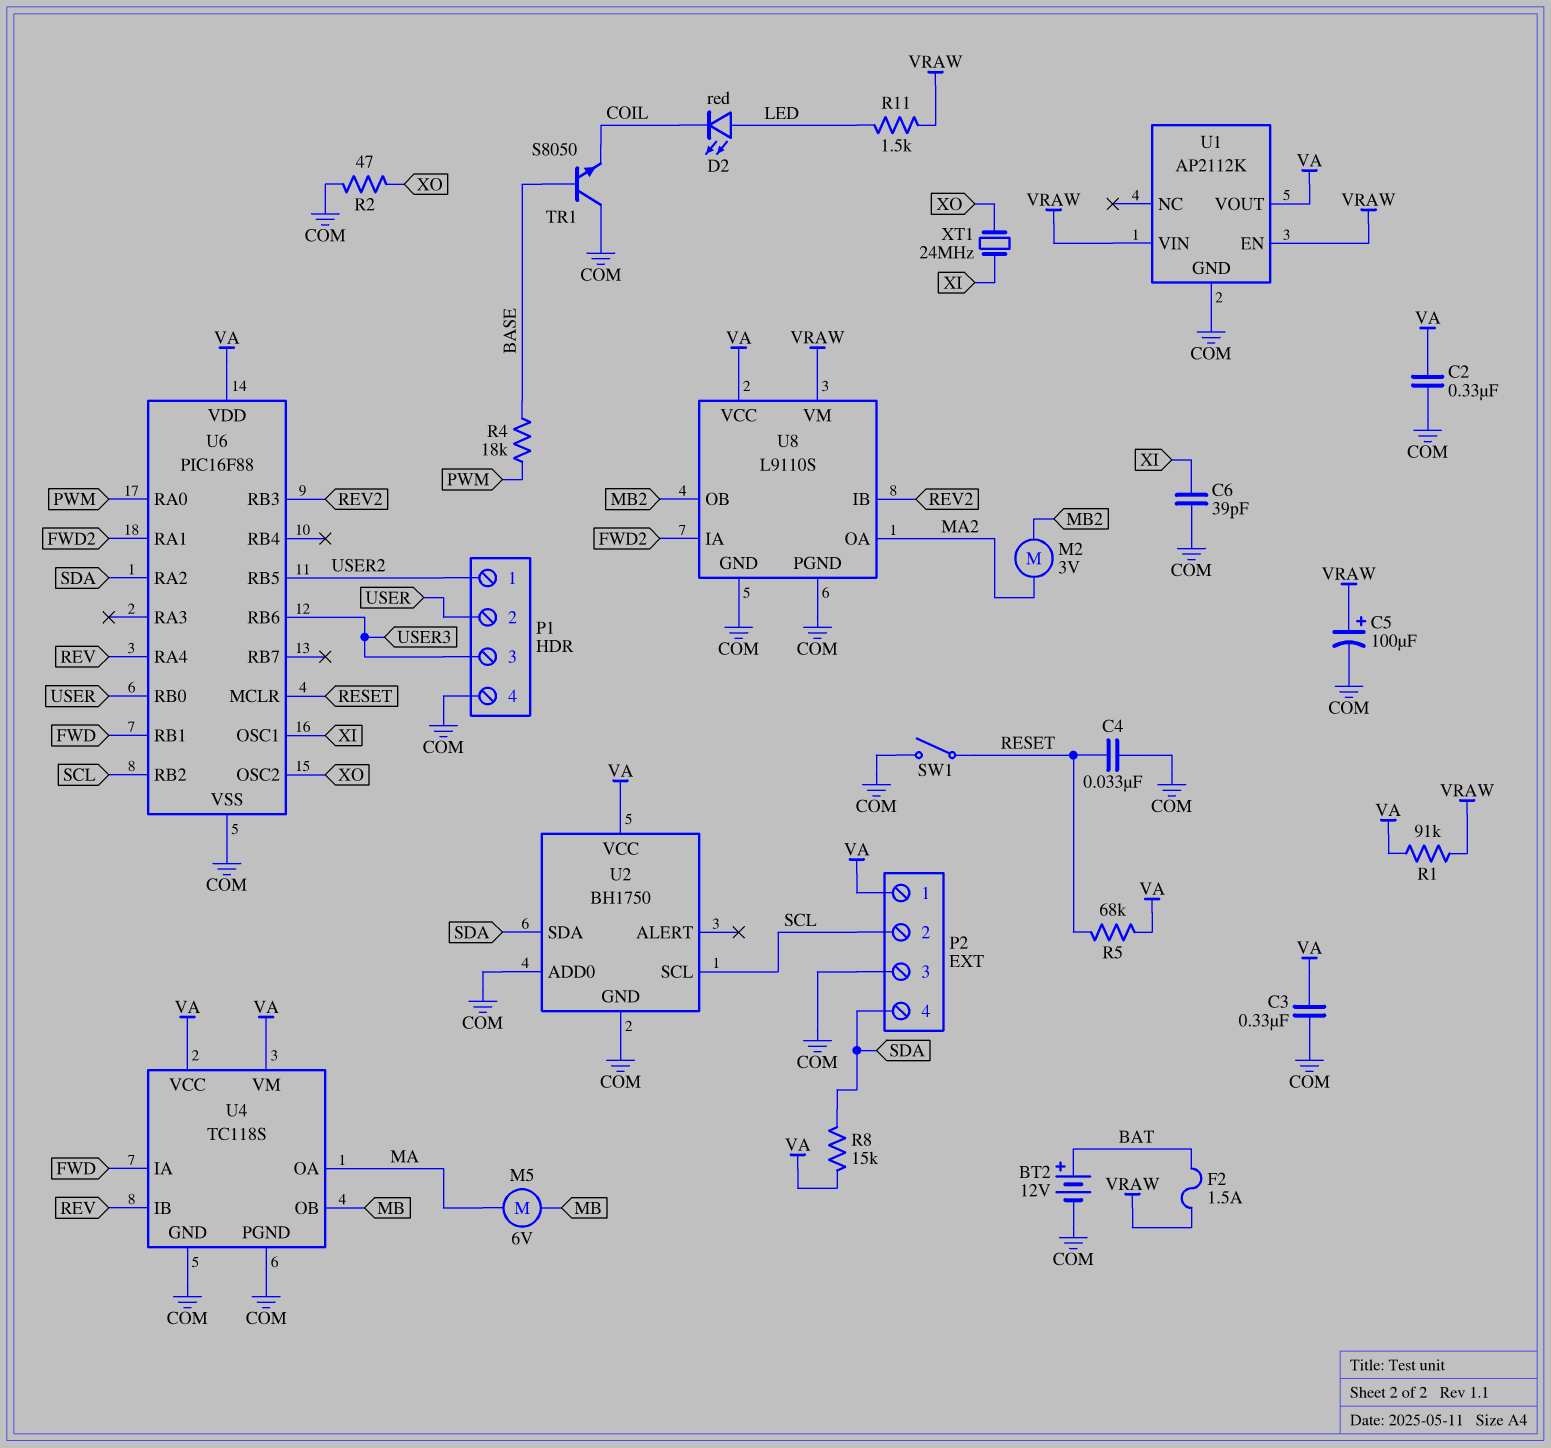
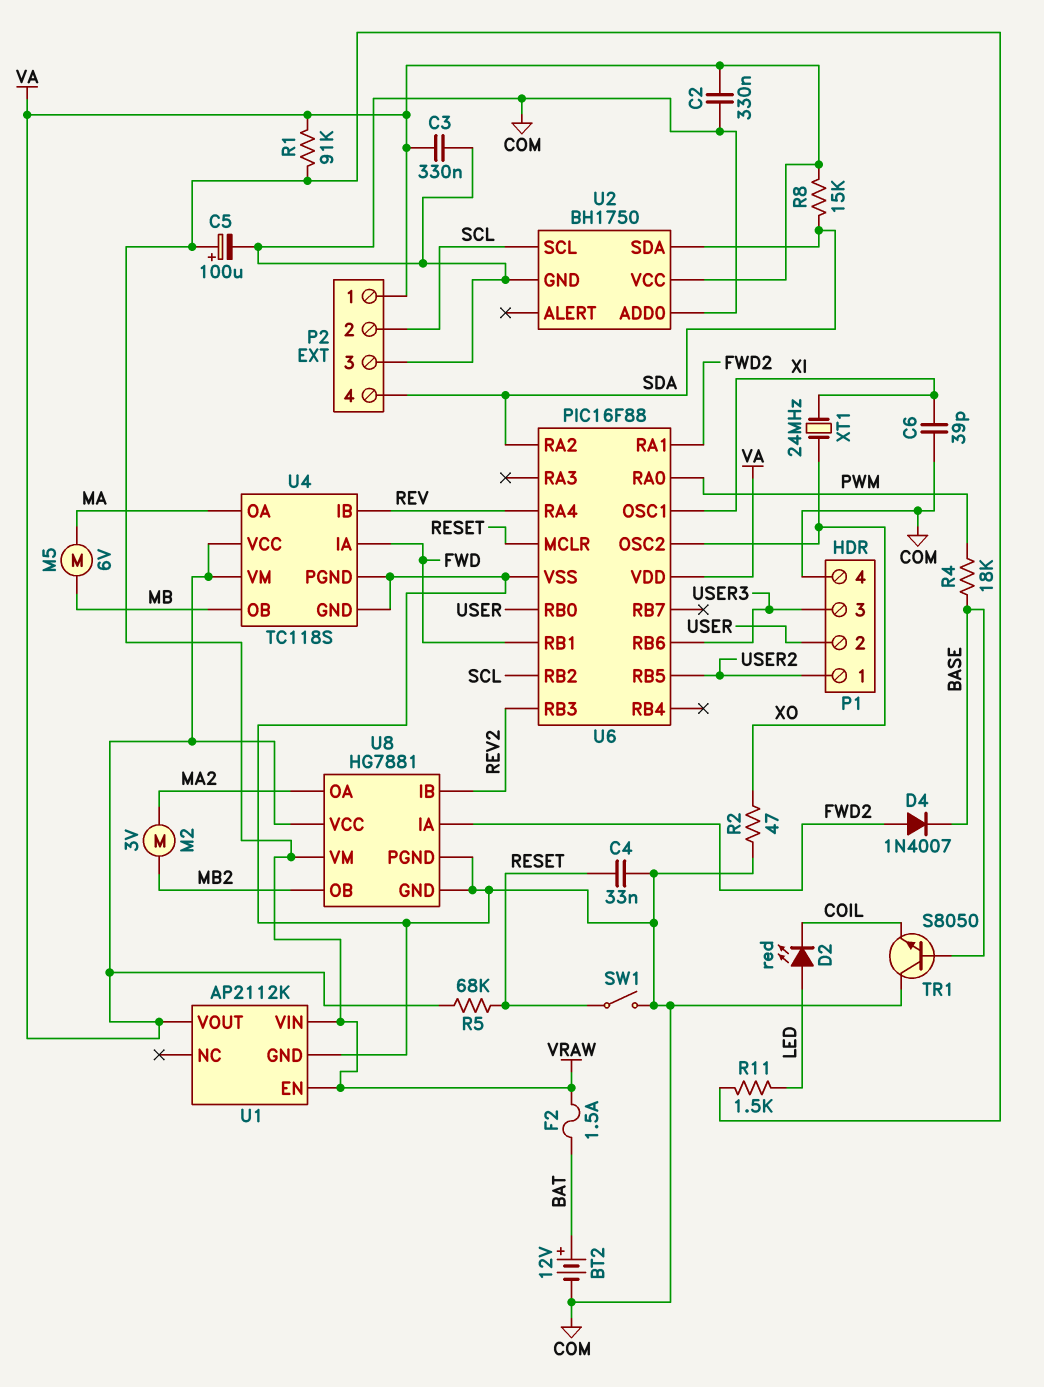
D4: none -> diode 1N4007 (A FWD2, K BASE)
U8: L9110S -> HG7881

